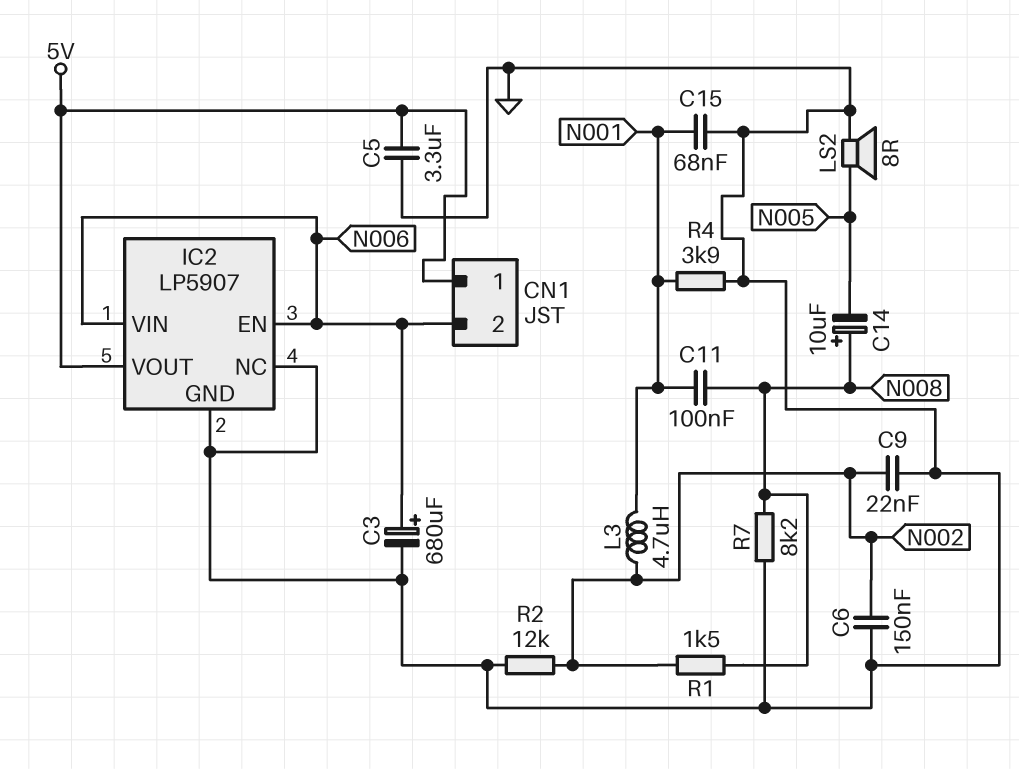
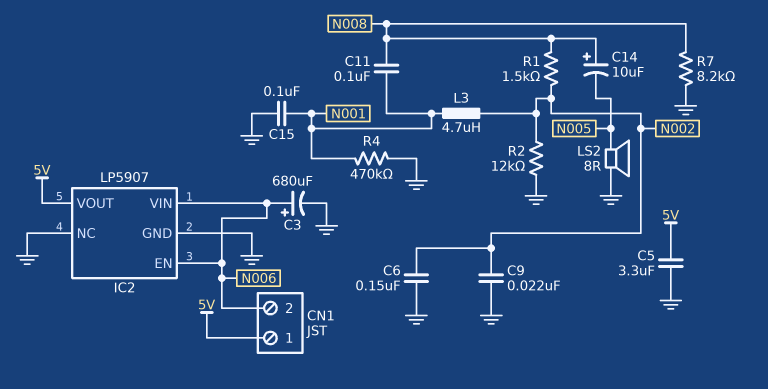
C15: 68nF (GND, N001) -> 100nF (GND, N001)
R4: 3.9k (GND, N001) -> 470k (GND, N001)

